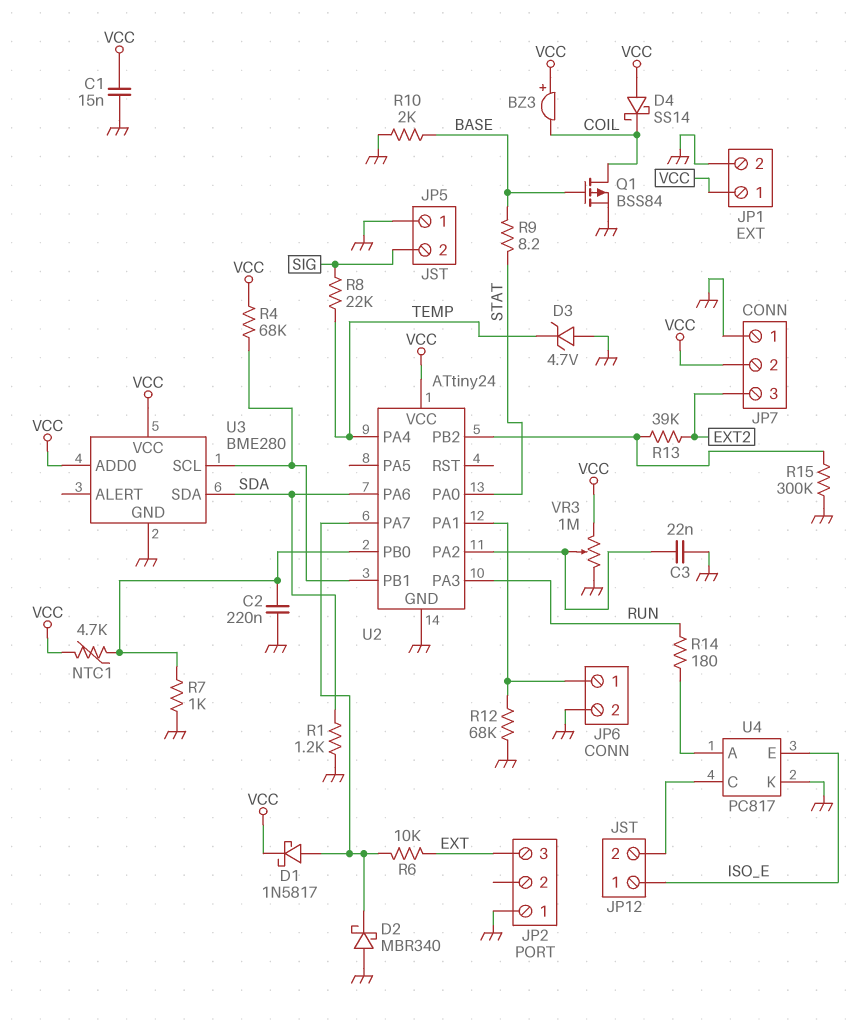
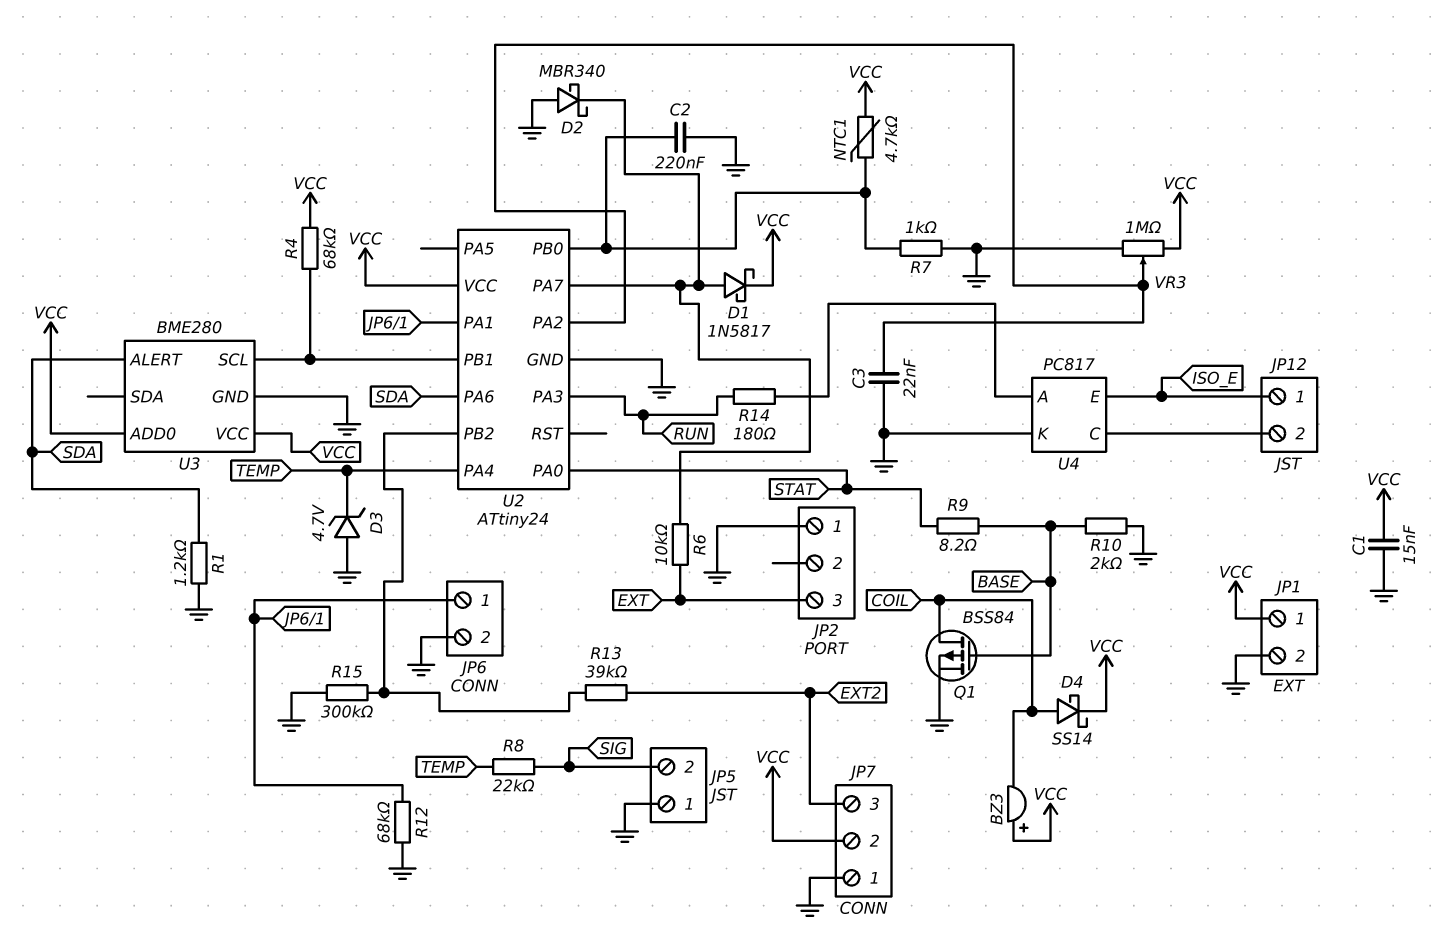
D4: schottky SS14 (A VCC, K COIL) -> schottky SS14 (A COIL, K VCC)
U3 pin ALERT: none -> SDA
U3 pin SDA: SDA -> none

